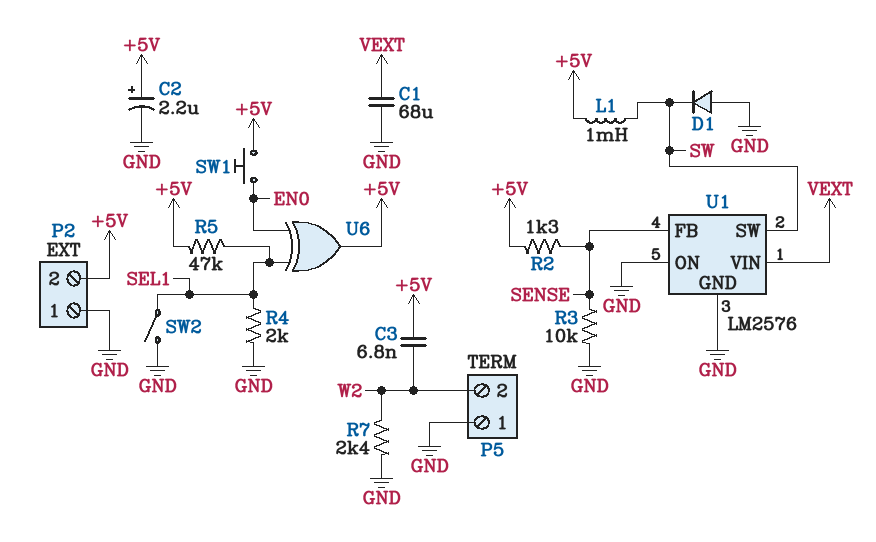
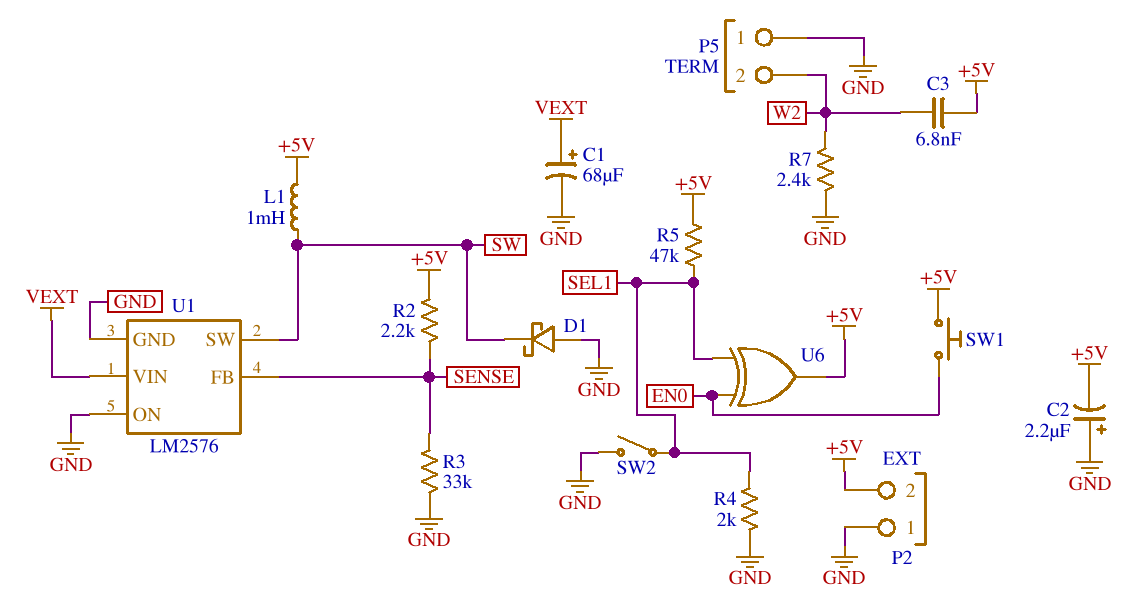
C1: 68uF (GND, VEXT) -> 68uF (plus VEXT, minus GND)
C2: 2.2uF (plus +5V, minus GND) -> 2.2uF (plus GND, minus +5V)
D1: diode (A GND, K SW) -> schottky (A GND, K SW)
R2: 1.3k (+5V, SENSE) -> 2.2k (+5V, SENSE)
R3: 10k (GND, SENSE) -> 33k (GND, SENSE)

